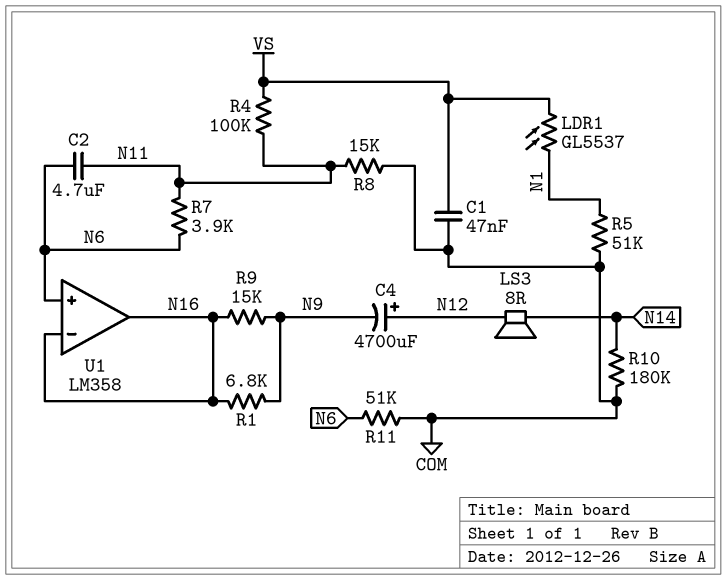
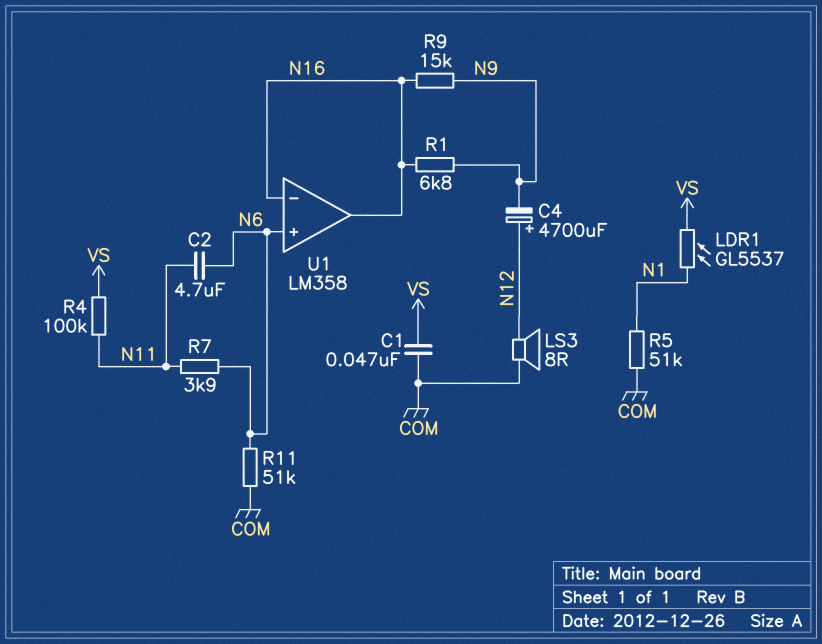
LS3: speaker 8R (N12, N14) -> speaker 8R (COM, N12)
R8: 15k (COM, N11) -> none
R10: 180k (COM, N14) -> none

